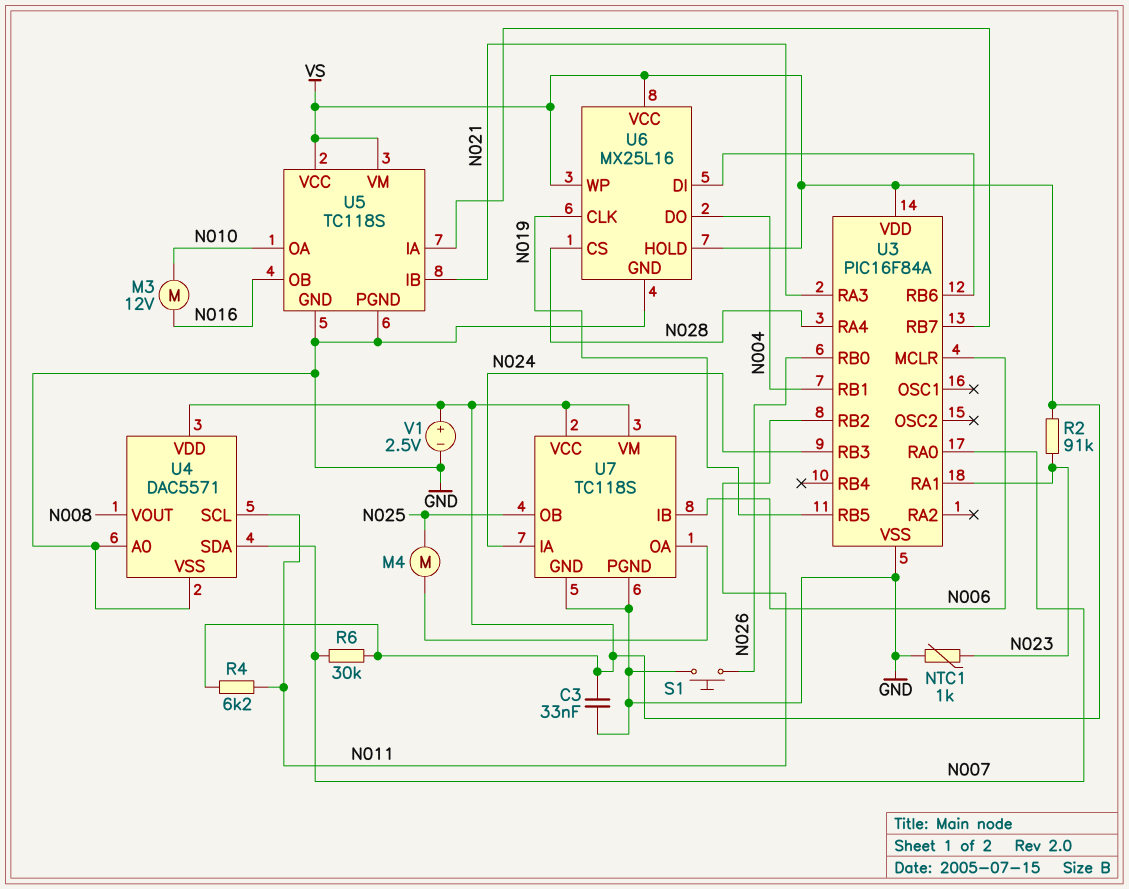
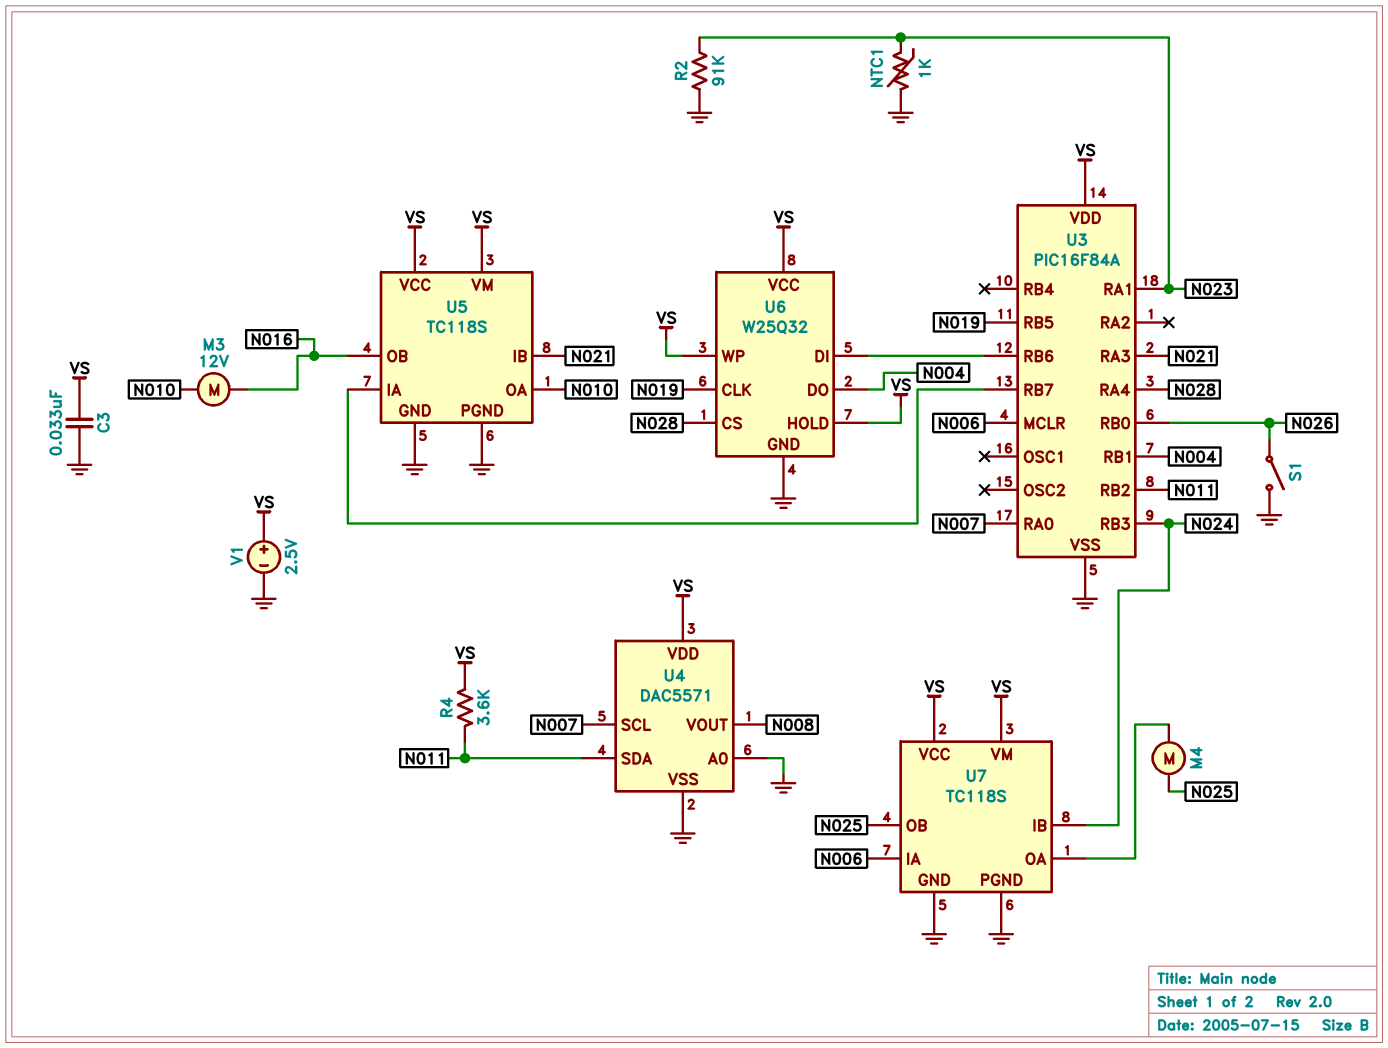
R2: 91k (N023, VS) -> 91k (GND, N023)
R4: 6.2k (N011, VS) -> 3.6k (N011, VS)
R6: 30k (N007, VS) -> none
S1: button (GND, N026) -> switch (GND, N026)
U4 pin SCL: N011 -> N007
U4 pin SDA: N007 -> N011
U6: MX25L16 -> W25Q32
U7 pin IA: N024 -> N006
U7 pin IB: N006 -> N024

